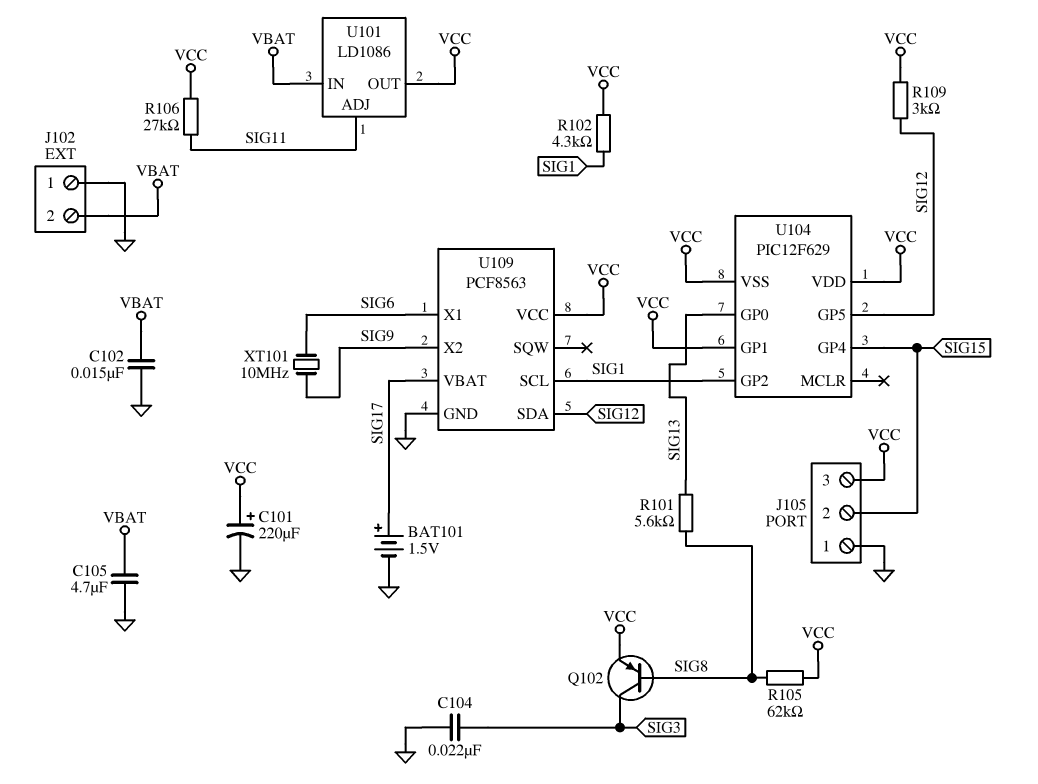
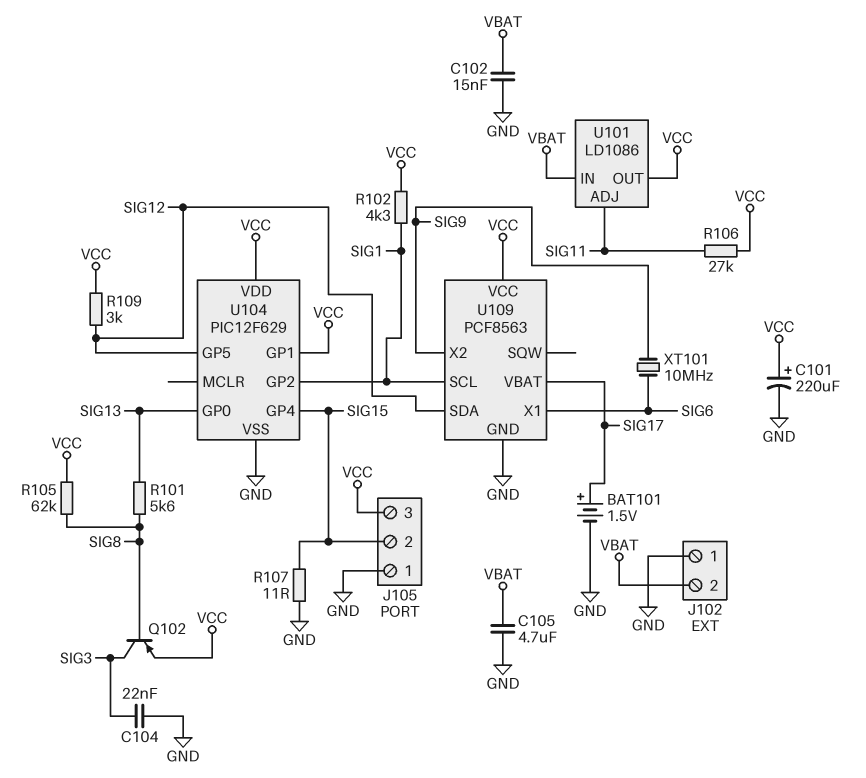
R107: none -> 11 (GND, SIG15)
U104 pin VSS: VCC -> GND

